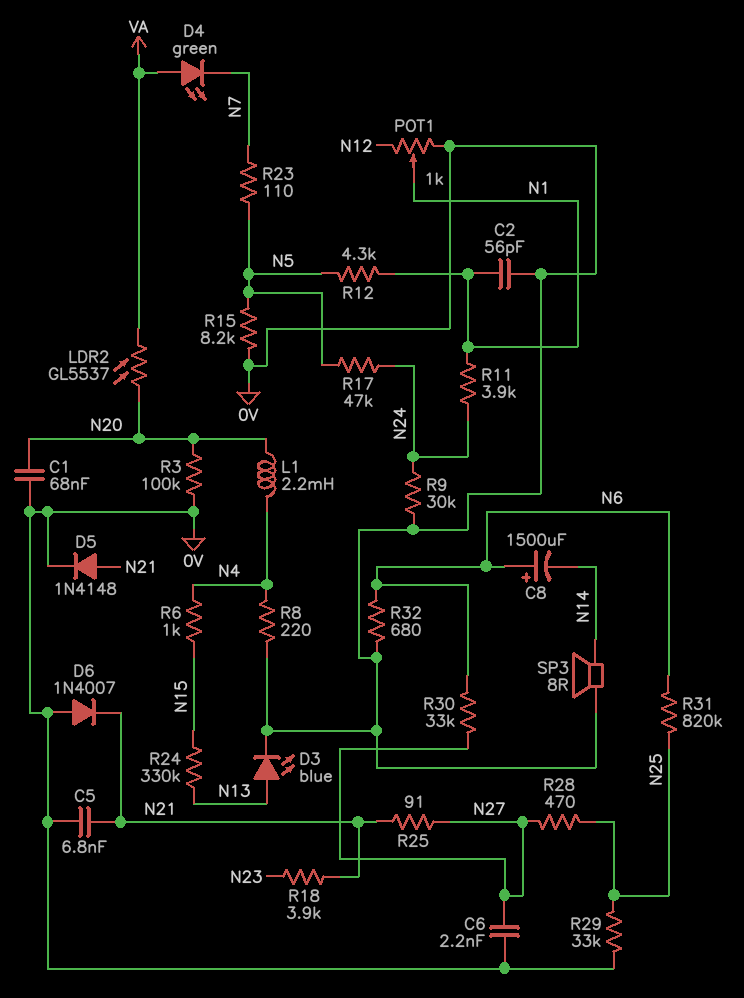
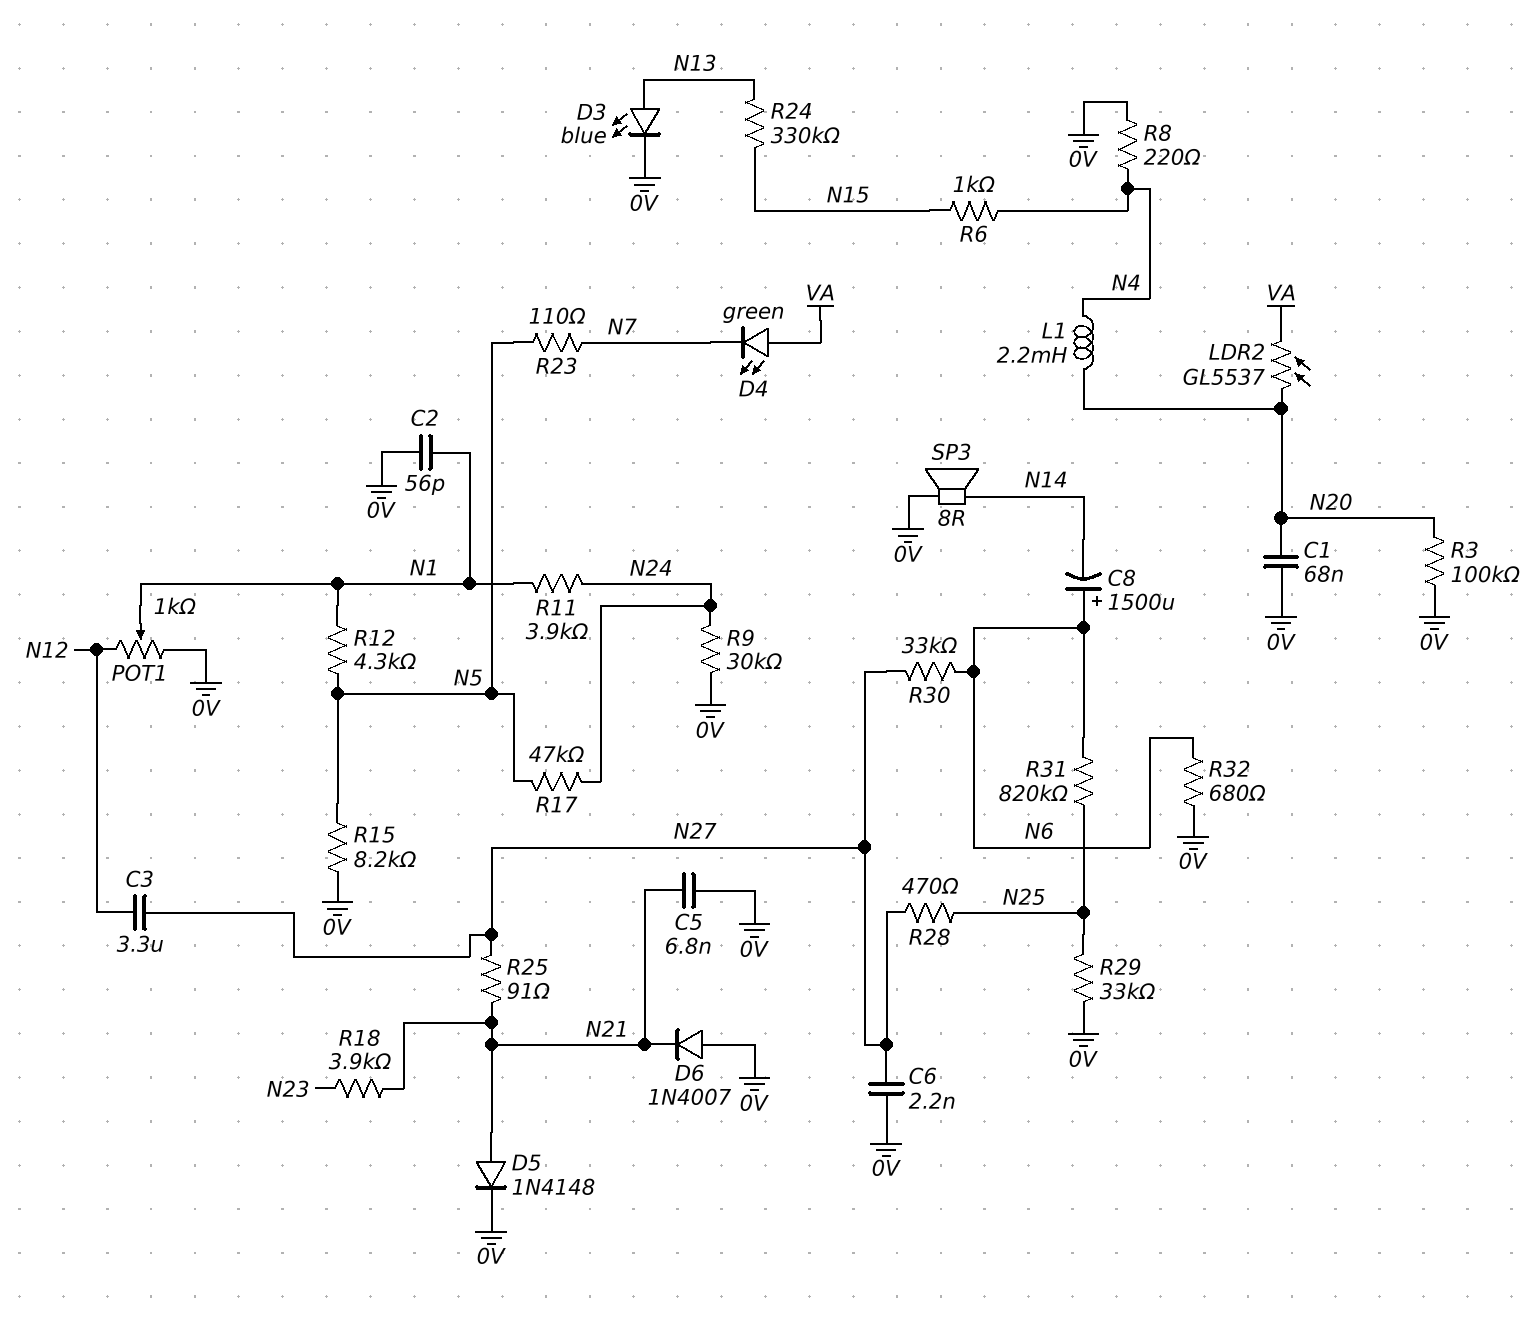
C3: none -> 3.3uF (N12, N27)

